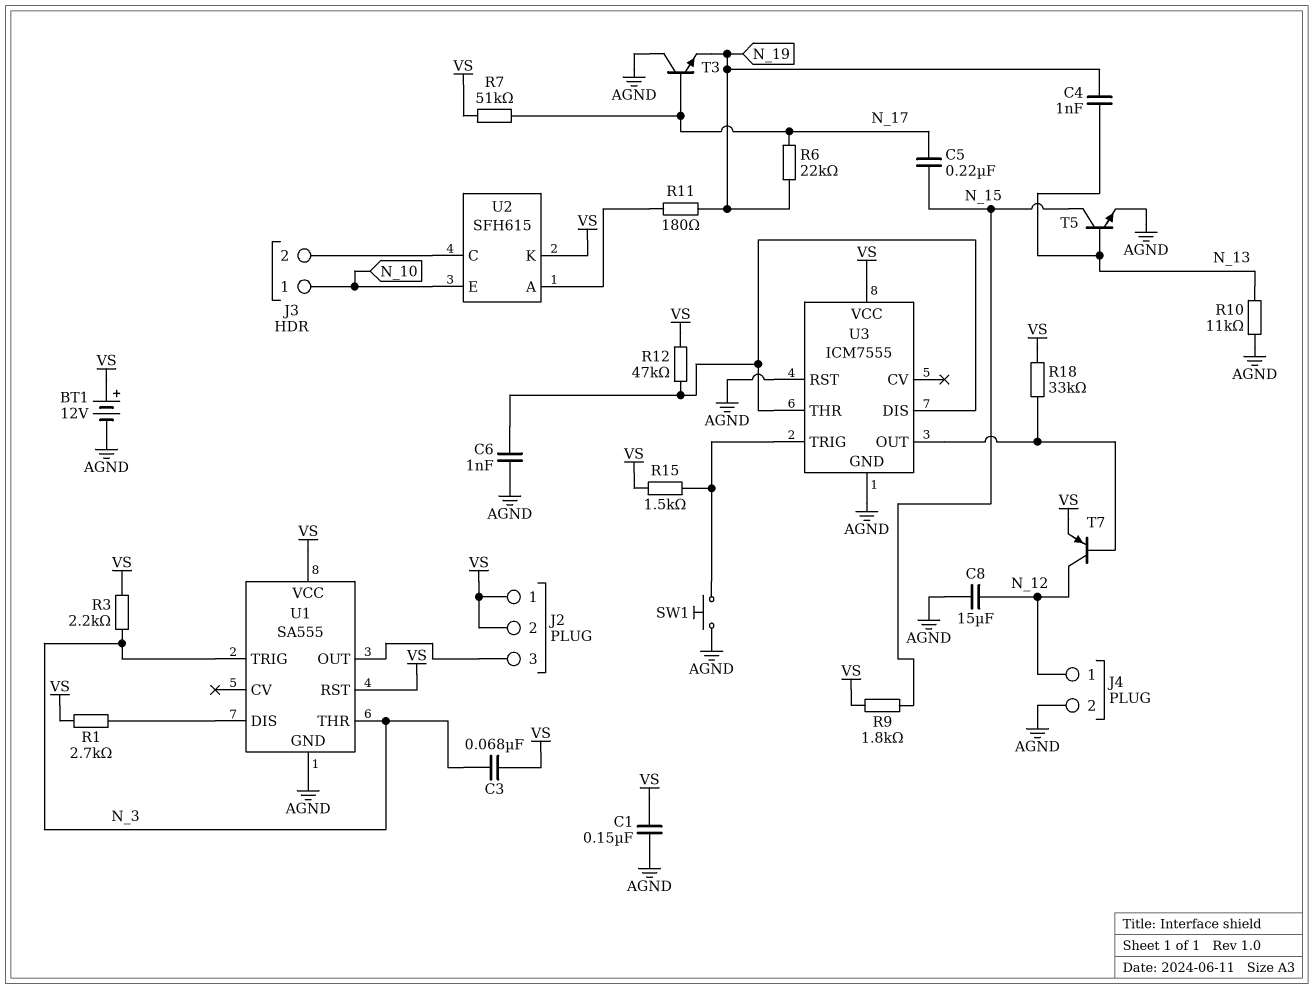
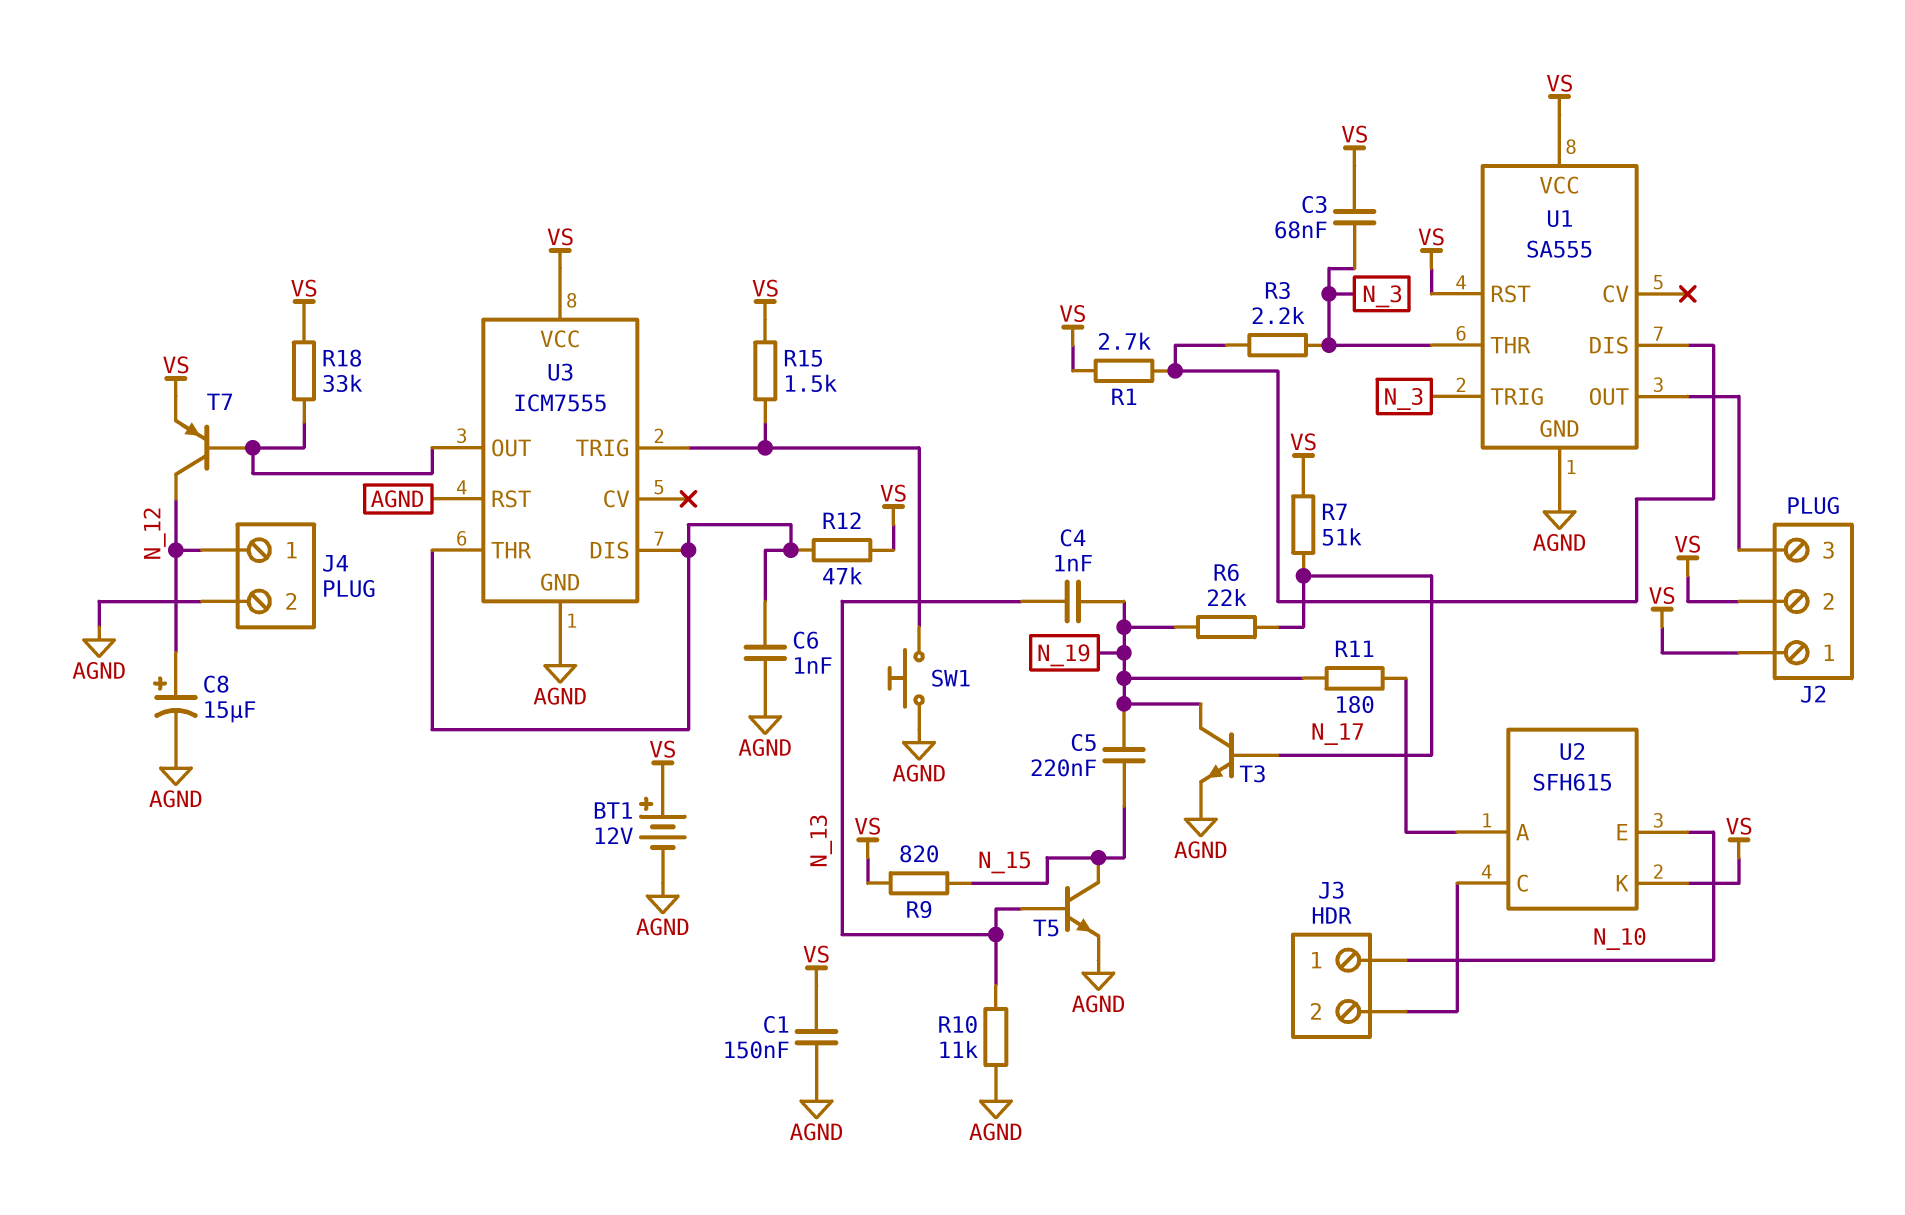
C5: 220nF (N_15, N_17) -> 220nF (N_15, N_19)
C8: 15uF (AGND, N_12) -> 15uF (plus N_12, minus AGND)
R3: 2.2k (N_3, VS) -> 2.2k (N_3, U1/DIS)
R9: 1.8k (N_15, VS) -> 820 (N_15, VS)
T3: NPN (B N_17, C AGND, E N_19) -> NPN (B N_17, C N_19, E AGND)

